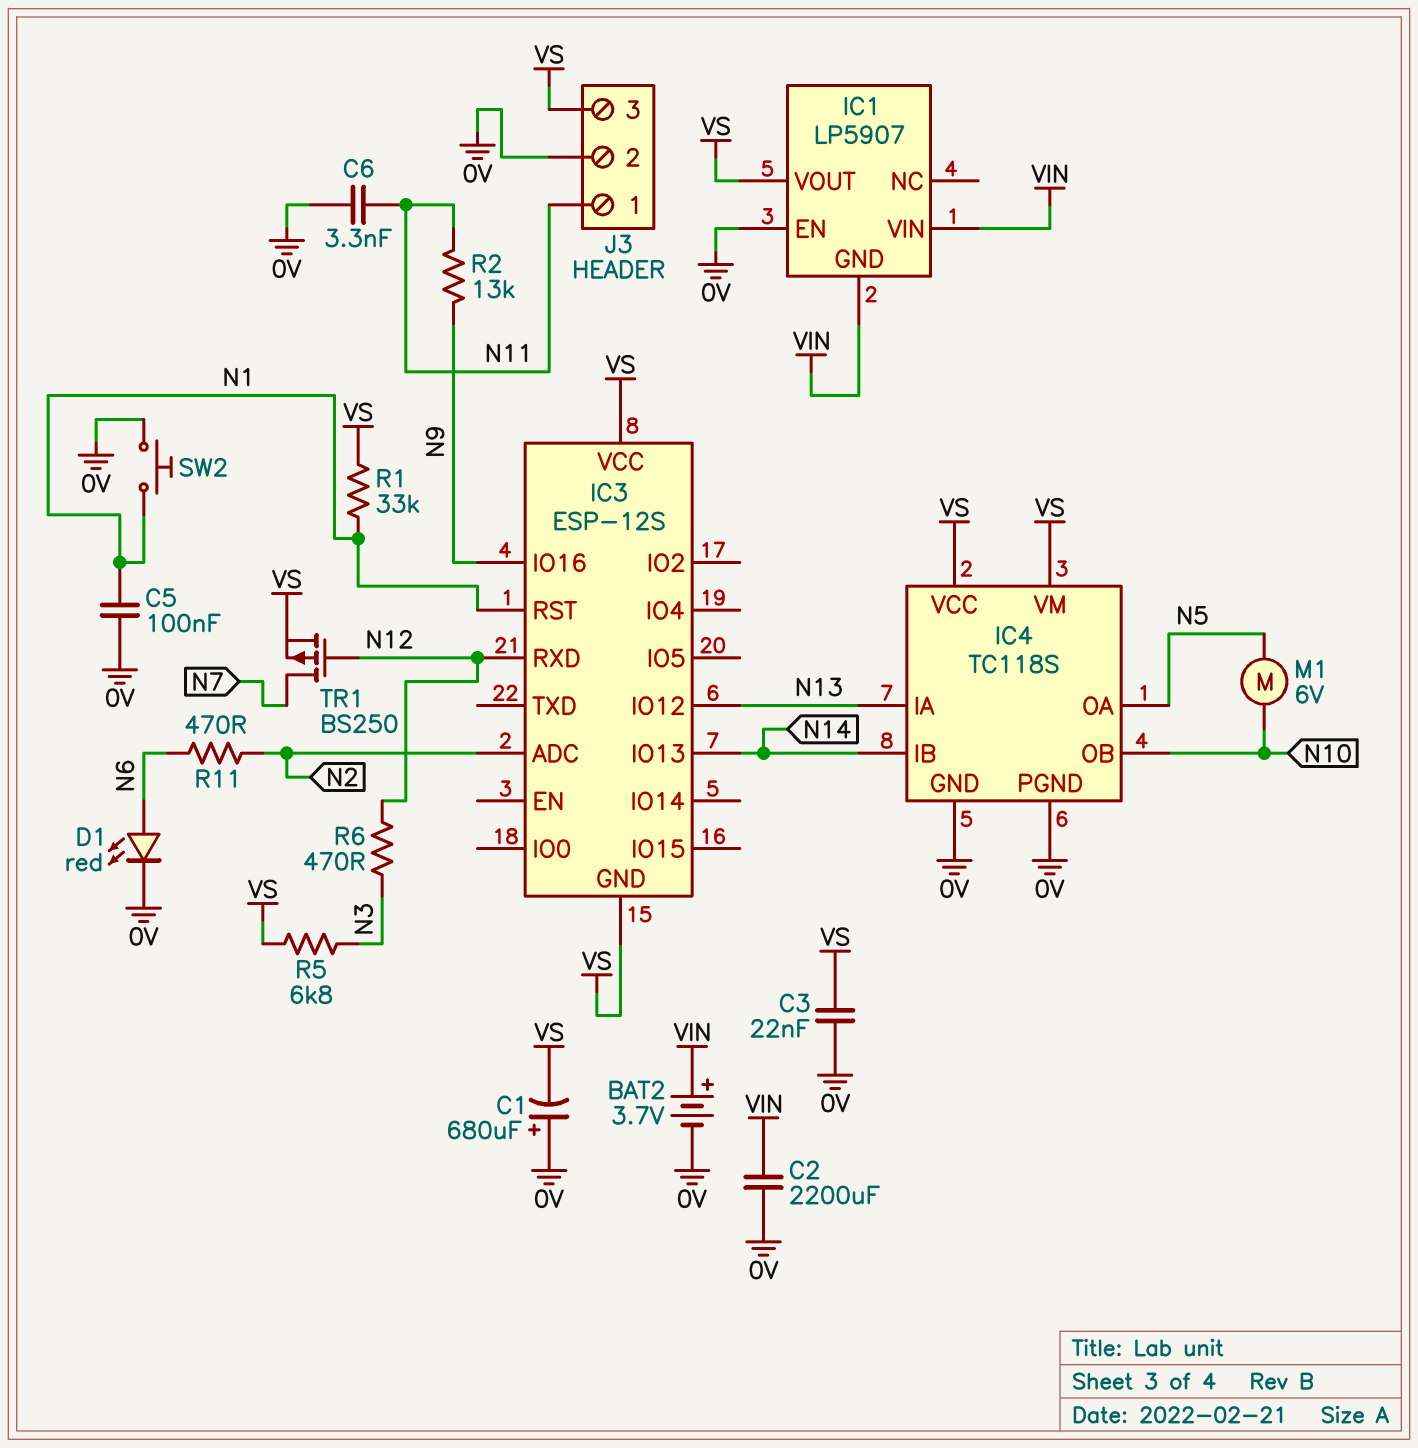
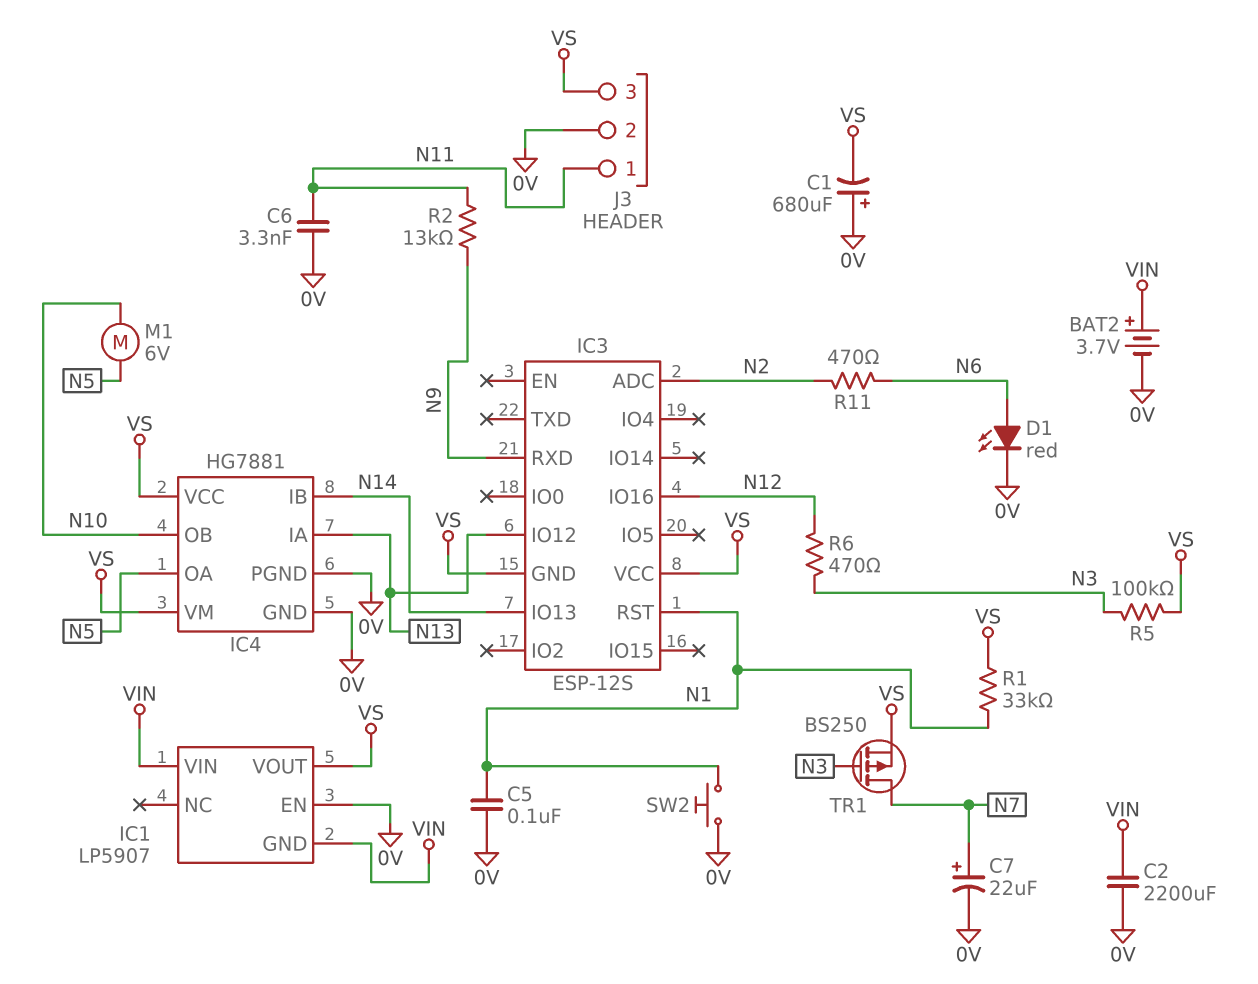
C3: 22nF (0V, VS) -> none
C7: none -> 22uF (plus N7, minus 0V)
IC3 pin IO16: N9 -> N12
IC3 pin RXD: N12 -> N9
IC4: TC118S -> HG7881
R5: 6.8k (N3, VS) -> 100k (N3, VS)
TR1: PMOS BS250 (G N12, D N7, S VS) -> PMOS BS250 (G N3, D N7, S VS)

